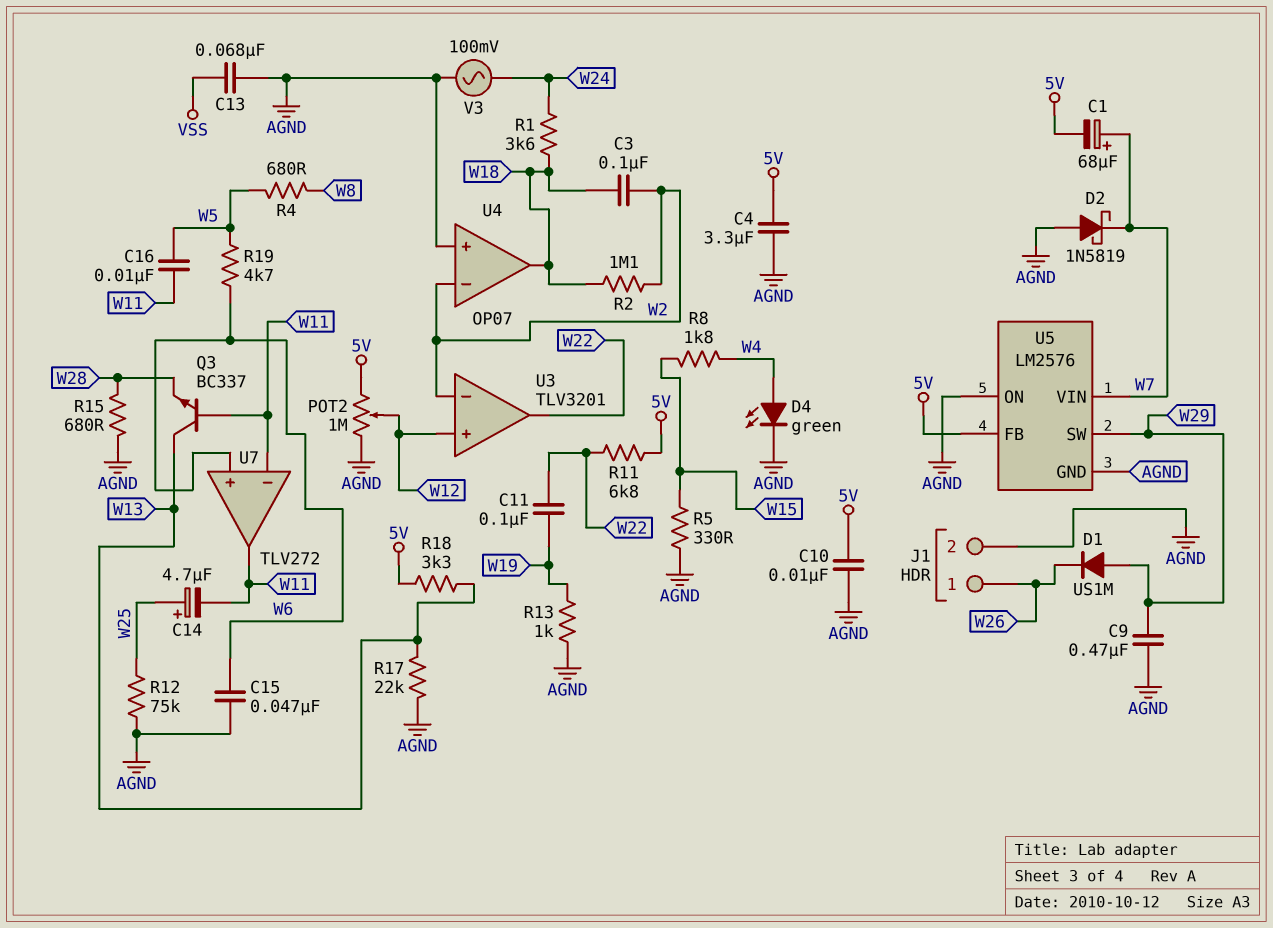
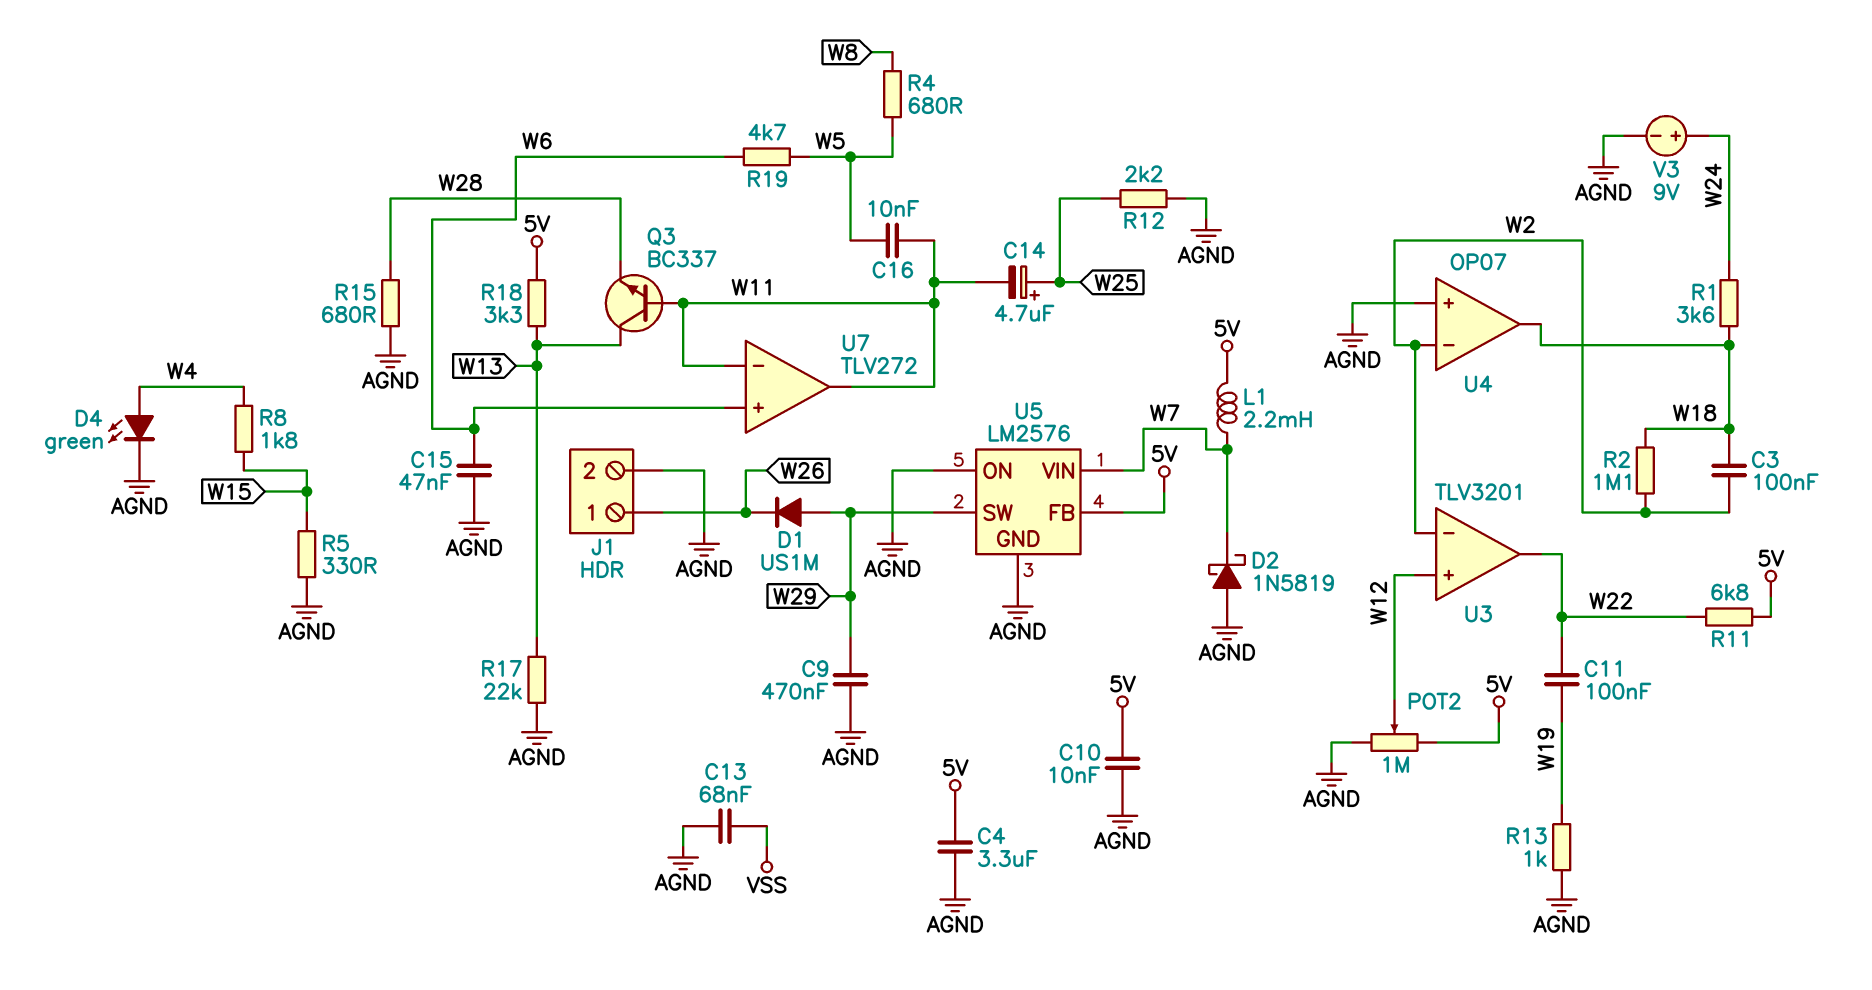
C1: 68uF (plus W7, minus 5V) -> none
L1: none -> 2.2mH (5V, W7)
R12: 75k (AGND, W25) -> 2.2k (AGND, W25)
V3: AC 100mV (AGND, W24) -> 9V (plus W24, minus AGND)

